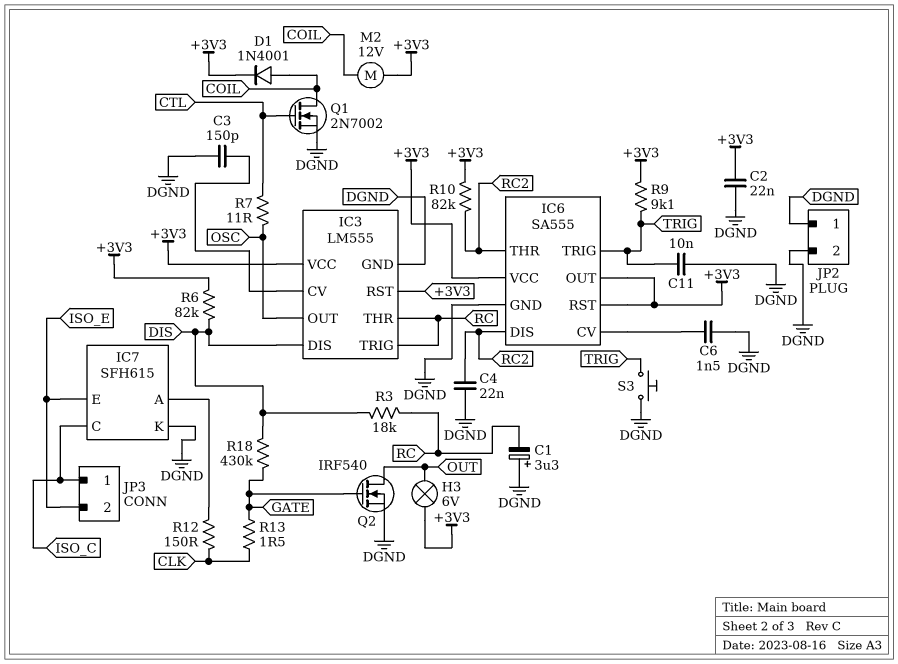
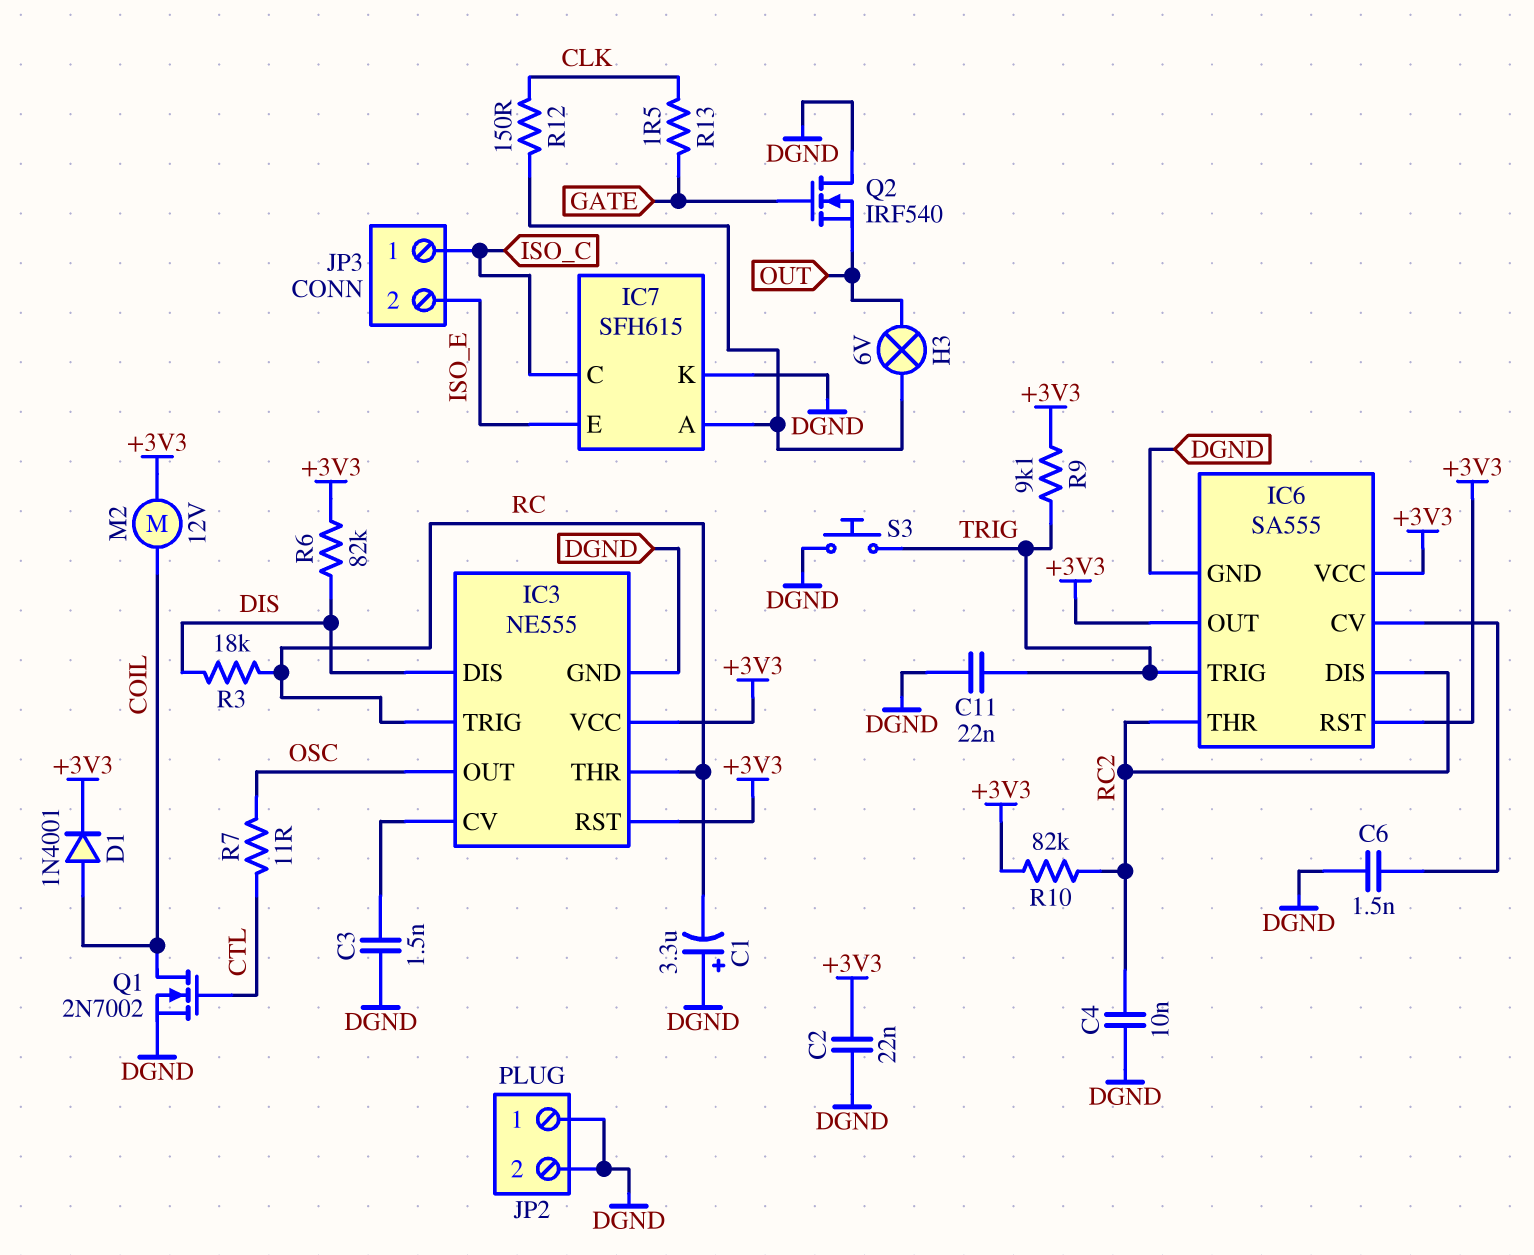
C3: 150pF (DGND, IC3/CV) -> 1.5nF (DGND, IC3/CV)
C4: 22nF (DGND, RC2) -> 10nF (DGND, RC2)
C11: 10nF (DGND, TRIG) -> 22nF (DGND, TRIG)
H3: lamp 6V (+3V3, OUT) -> lamp 6V (IC7/A, OUT)
IC3: LM555 -> NE555
Q2: NMOS IRF540 (G GATE, D OUT, S DGND) -> NMOS IRF540 (G GATE, D DGND, S OUT)
R18: 430k (DIS, GATE) -> none

